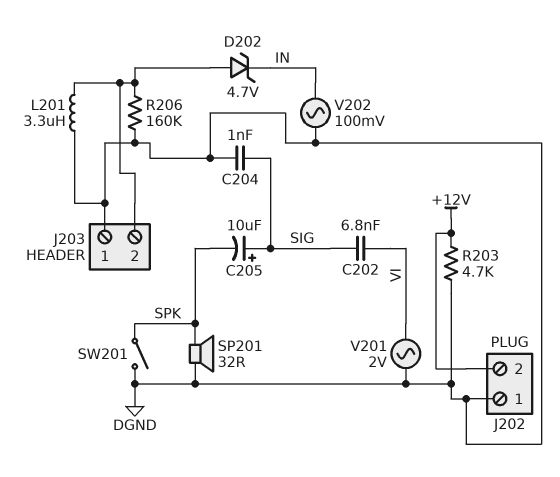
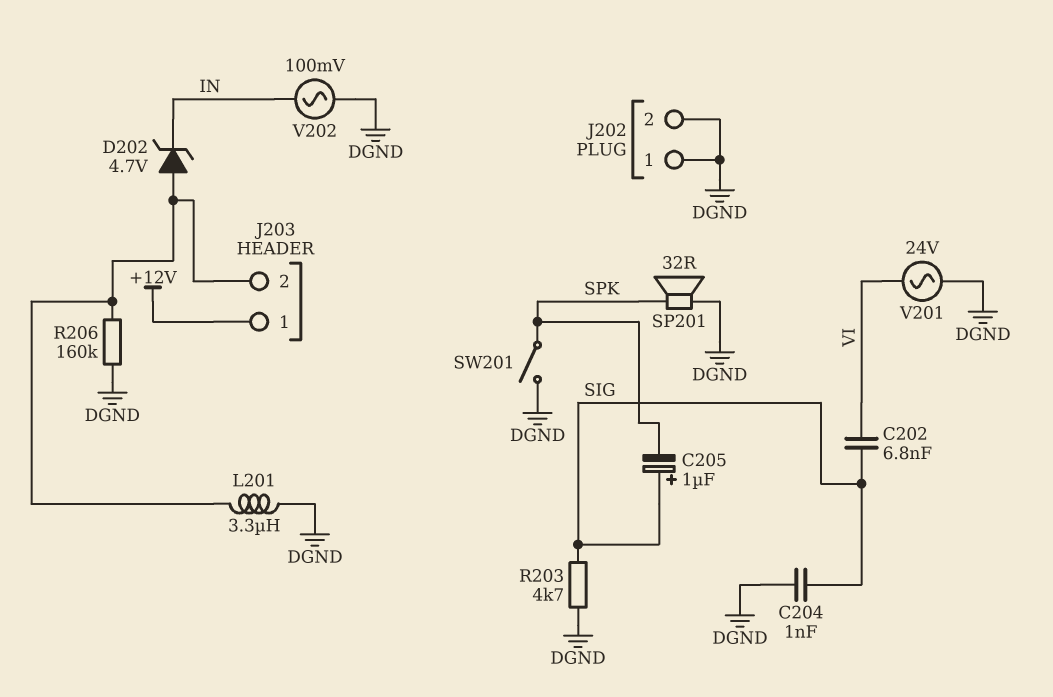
C205: 10uF (plus SIG, minus SPK) -> 1uF (plus SIG, minus SPK)
J202 pin 2: +12V -> DGND
J203 pin 1: DGND -> +12V
R203: 4.7k (+12V, DGND) -> 4.7k (DGND, SIG)
V201: AC 2V (DGND, VI) -> AC 24V (DGND, VI)

